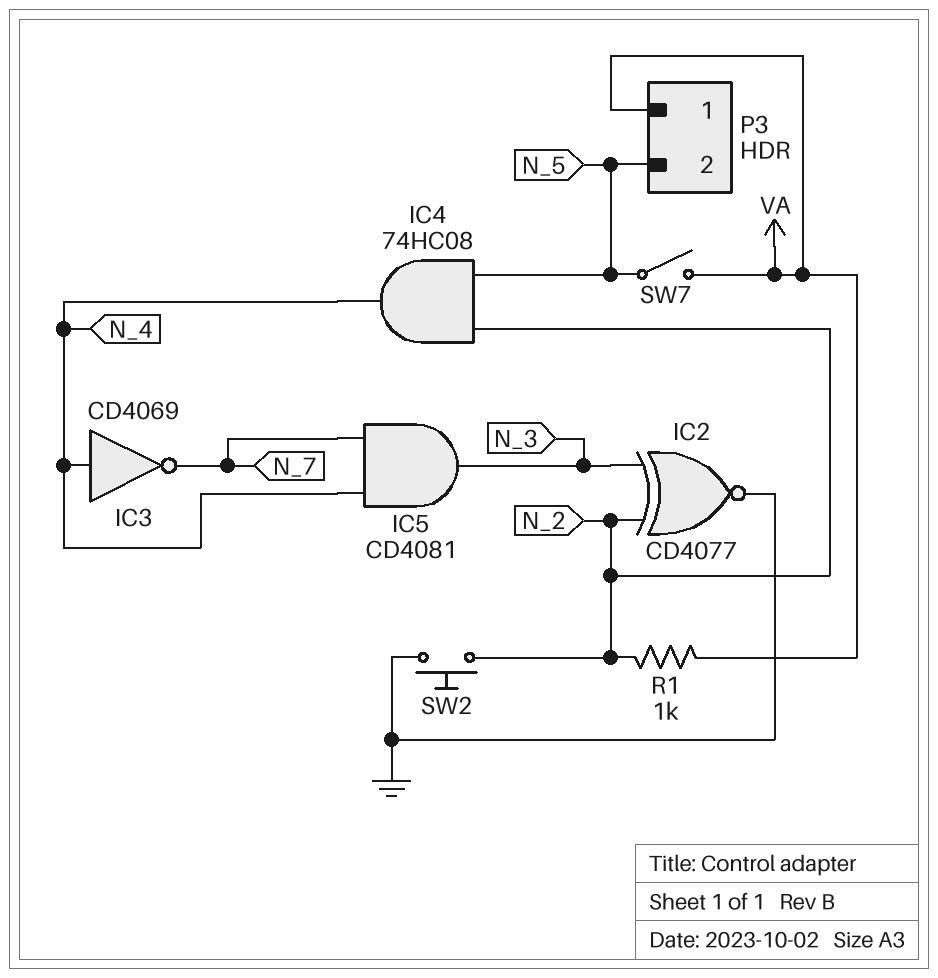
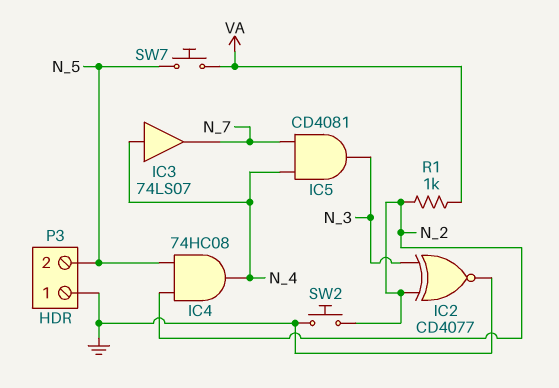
IC3: NOT CD4069 (in N_4, out N_7) -> buffer 74LS07 (in N_4, out N_7)
P3 pin 1: VA -> GND
SW7: switch (N_5, VA) -> button (N_5, VA)

